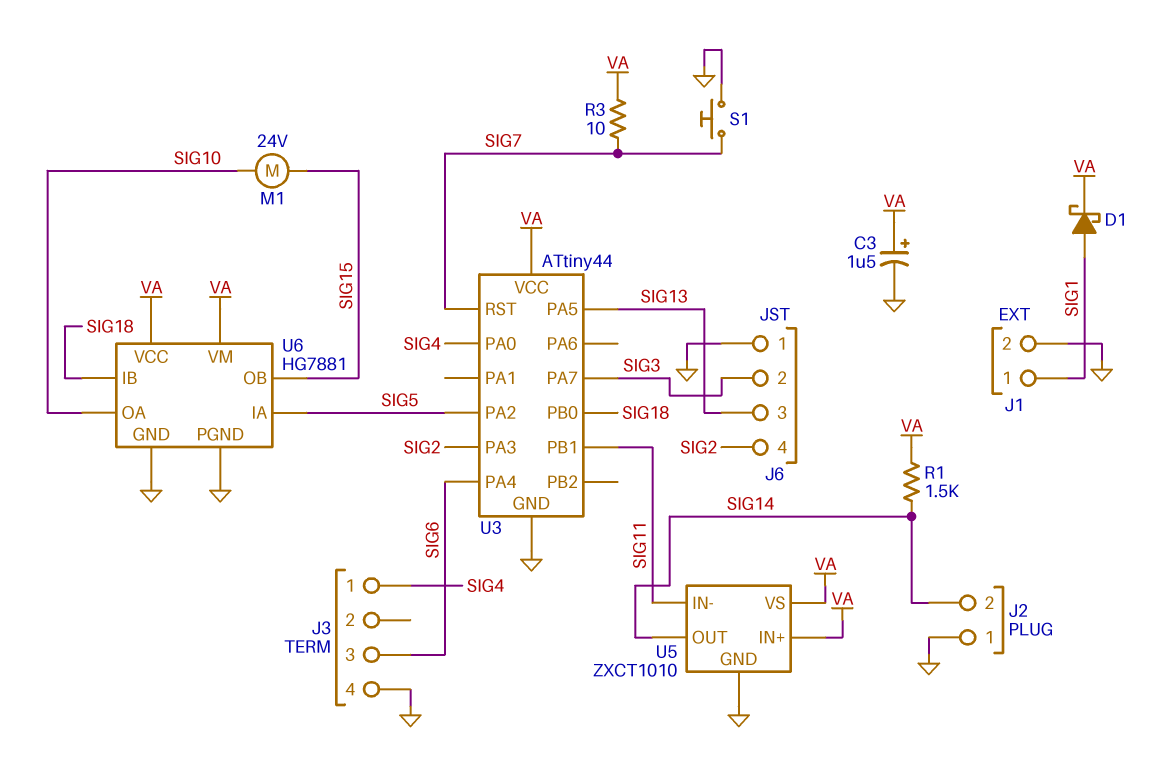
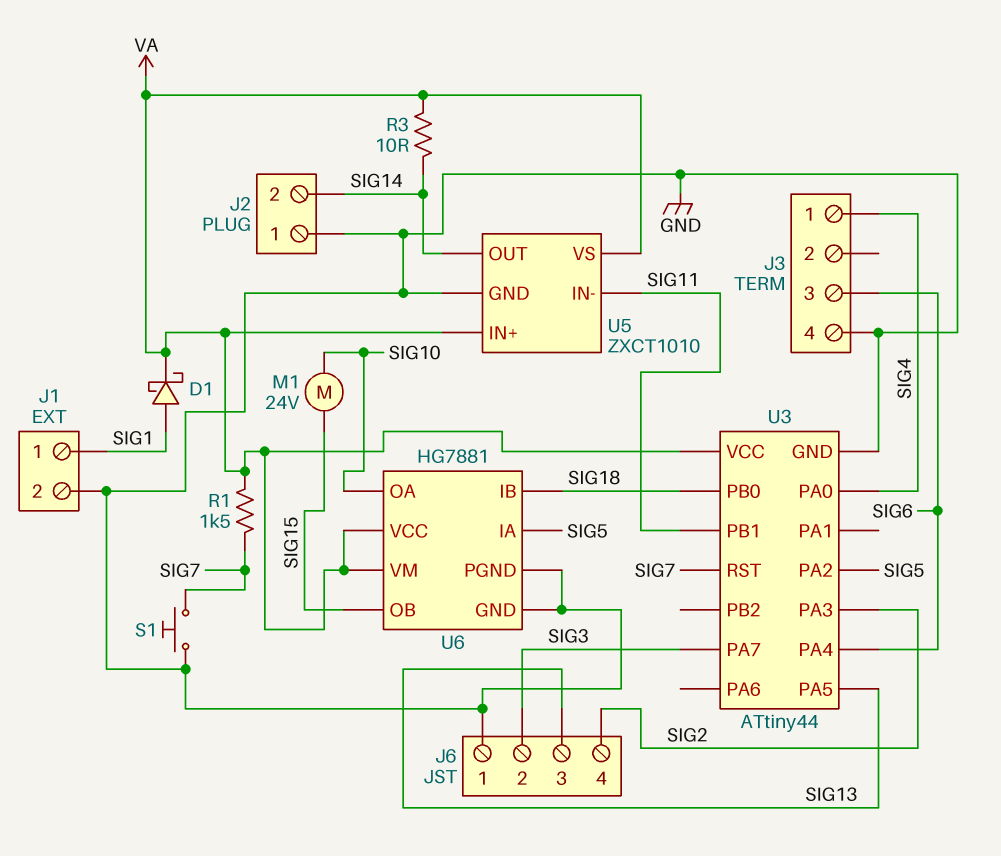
C3: 1.5uF (plus VA, minus GND) -> none
R1: 1.5k (SIG14, VA) -> 1.5k (SIG7, VA)
R3: 10 (SIG7, VA) -> 10 (SIG14, VA)

